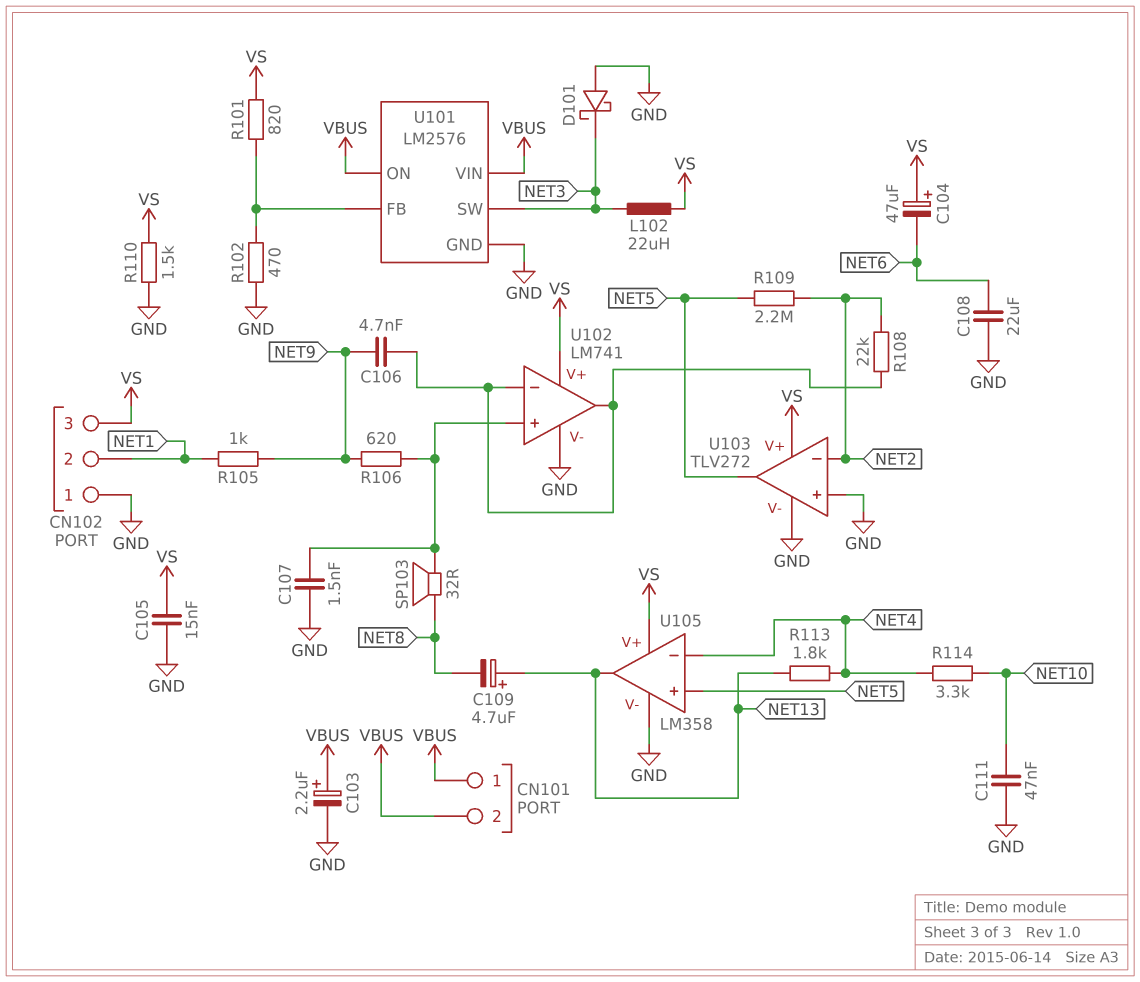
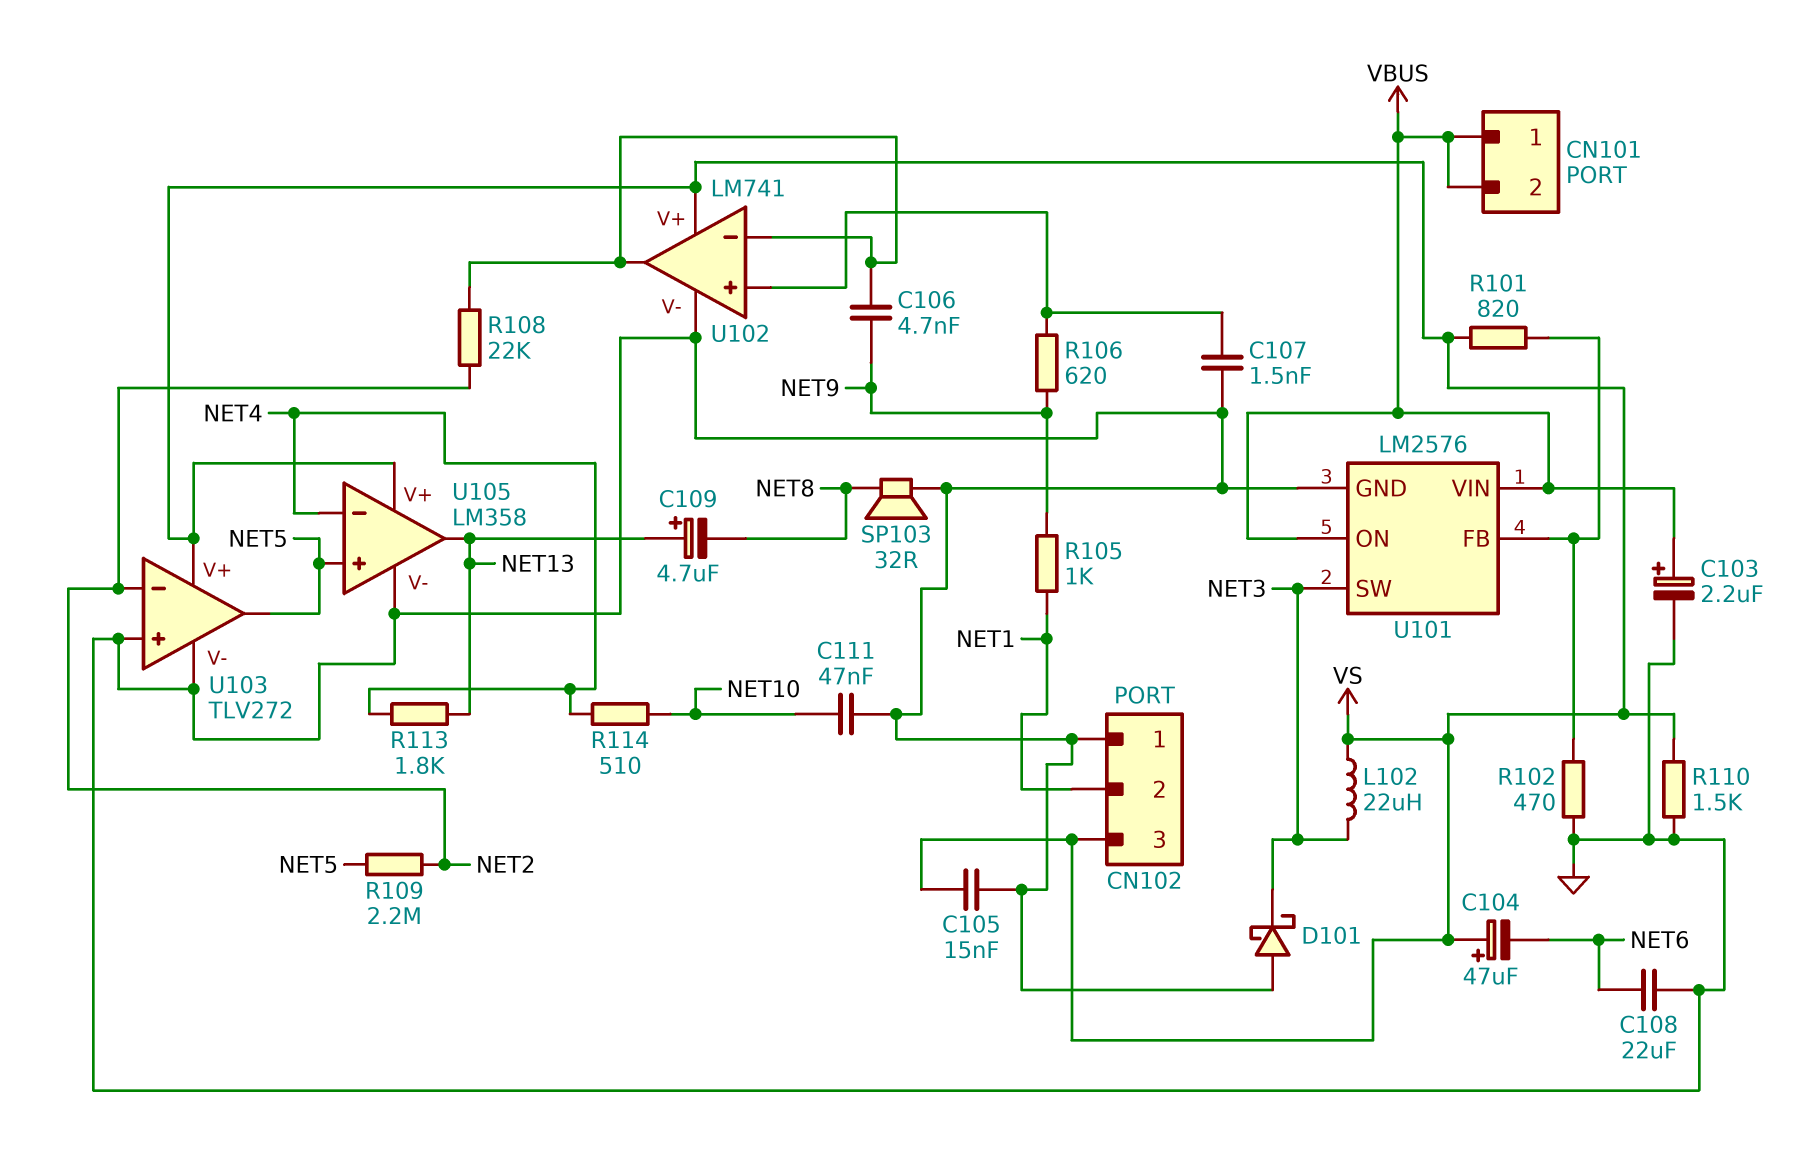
R114: 3.3k (NET4, NET10) -> 510 (NET4, NET10)
SP103: speaker 32R (NET8, U102/in+) -> speaker 32R (GND, NET8)

